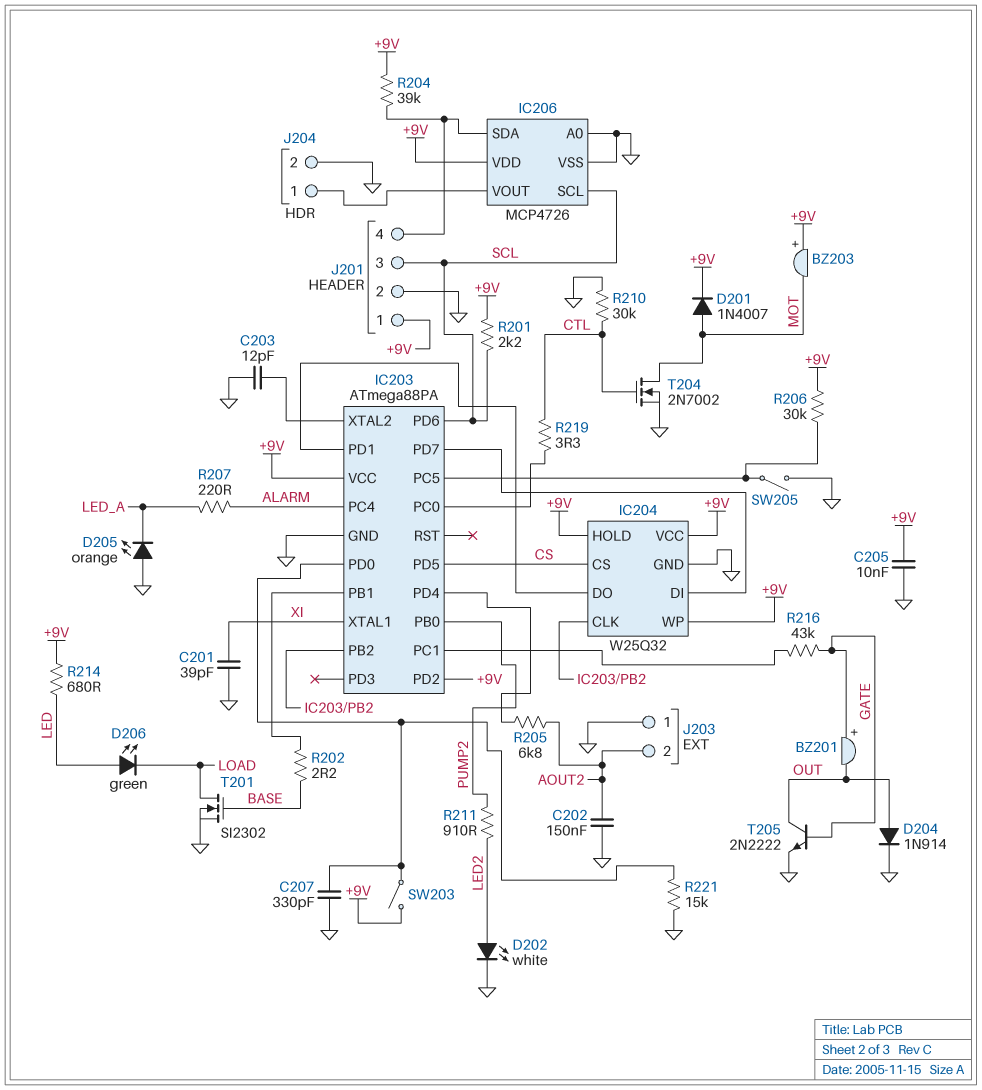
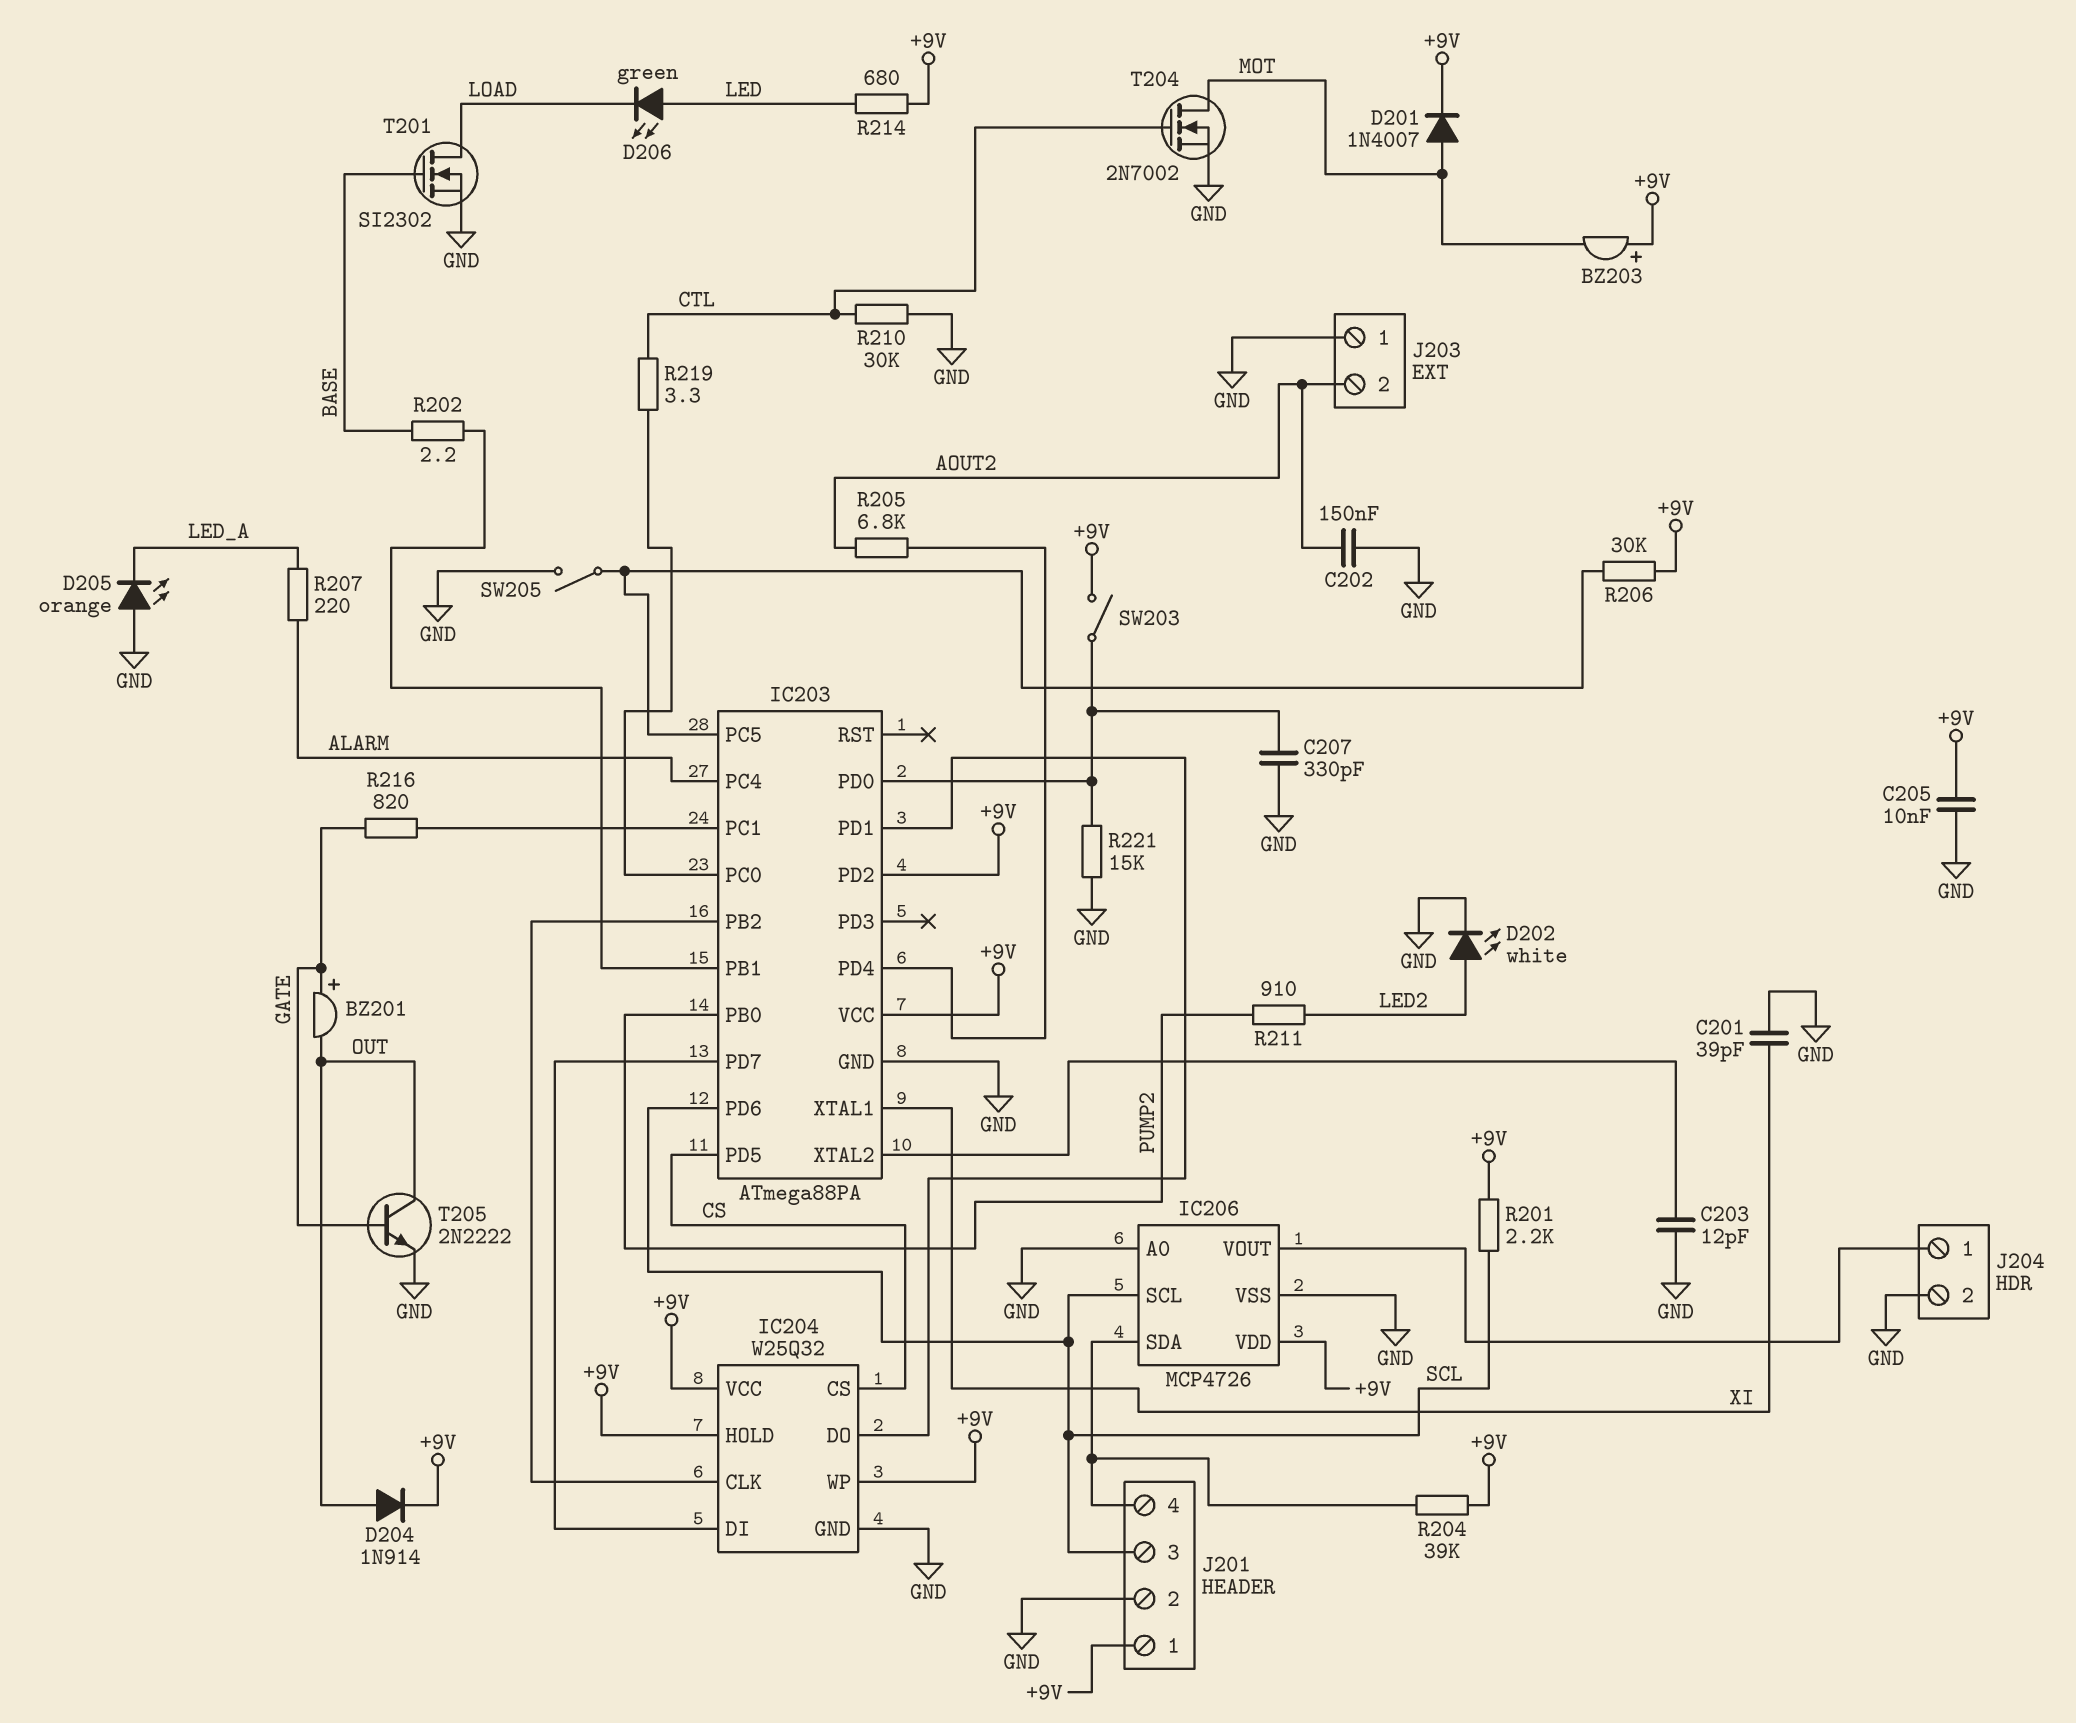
D204: diode 1N914 (A OUT, K GND) -> diode 1N914 (A OUT, K +9V)
R216: 43k (GATE, IC203/PC1) -> 820 (GATE, IC203/PC1)

